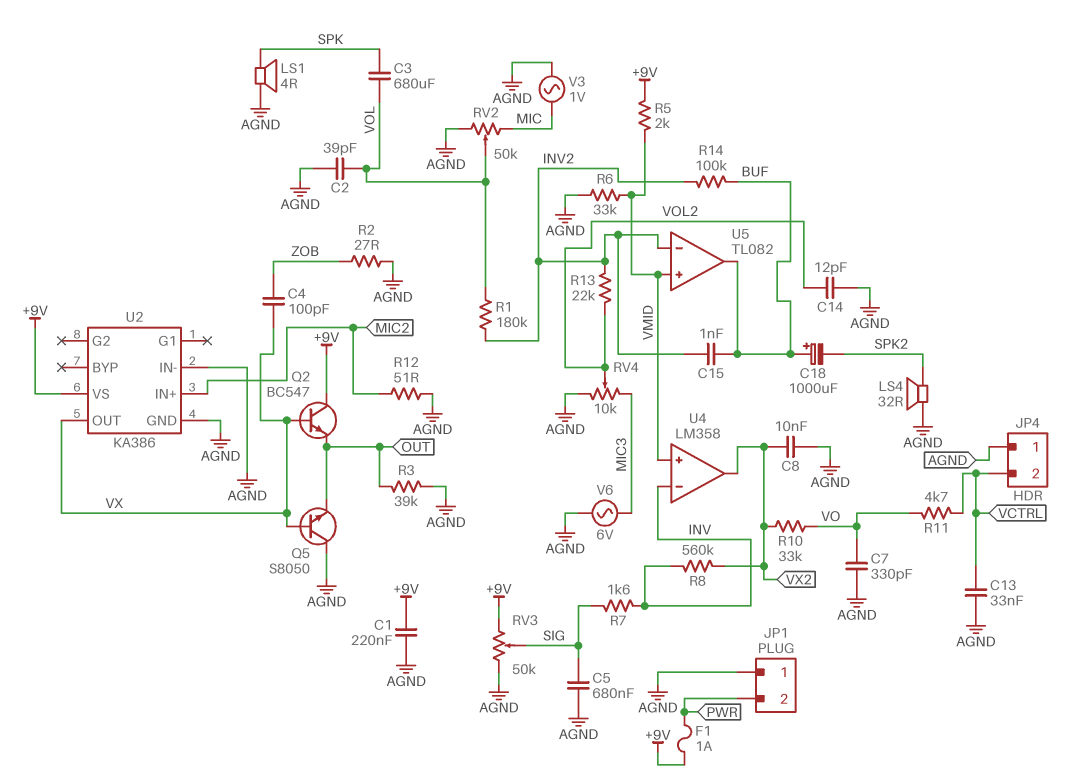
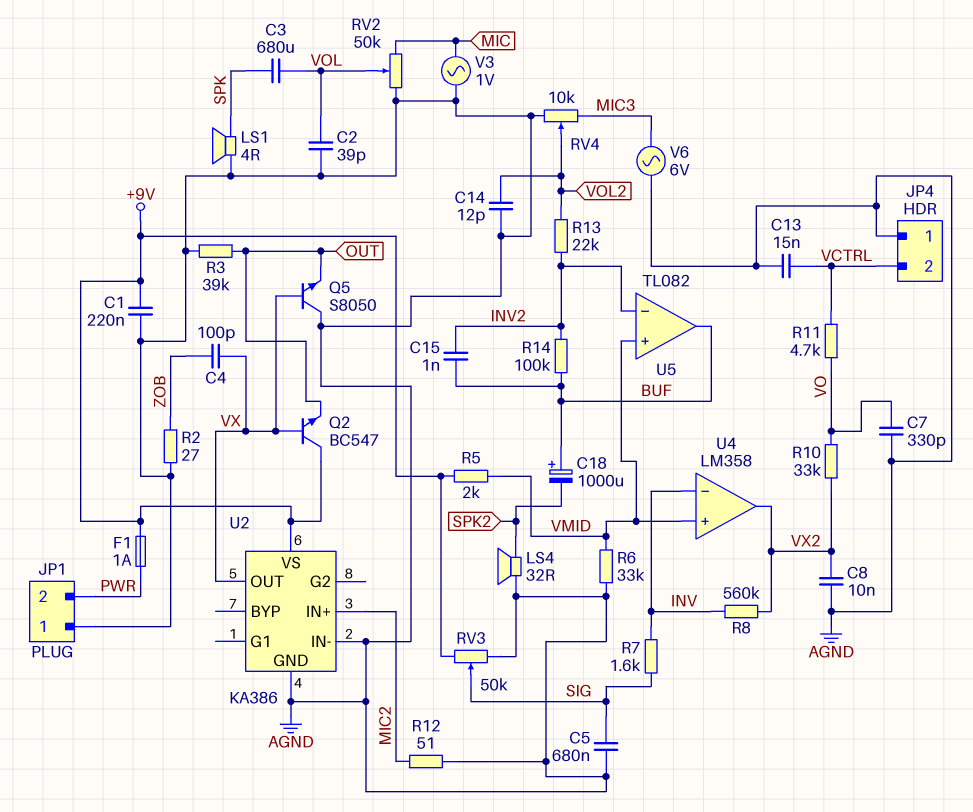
C13: 33nF (AGND, VCTRL) -> 15nF (AGND, VCTRL)
R1: 180k (INV2, VOL) -> none

